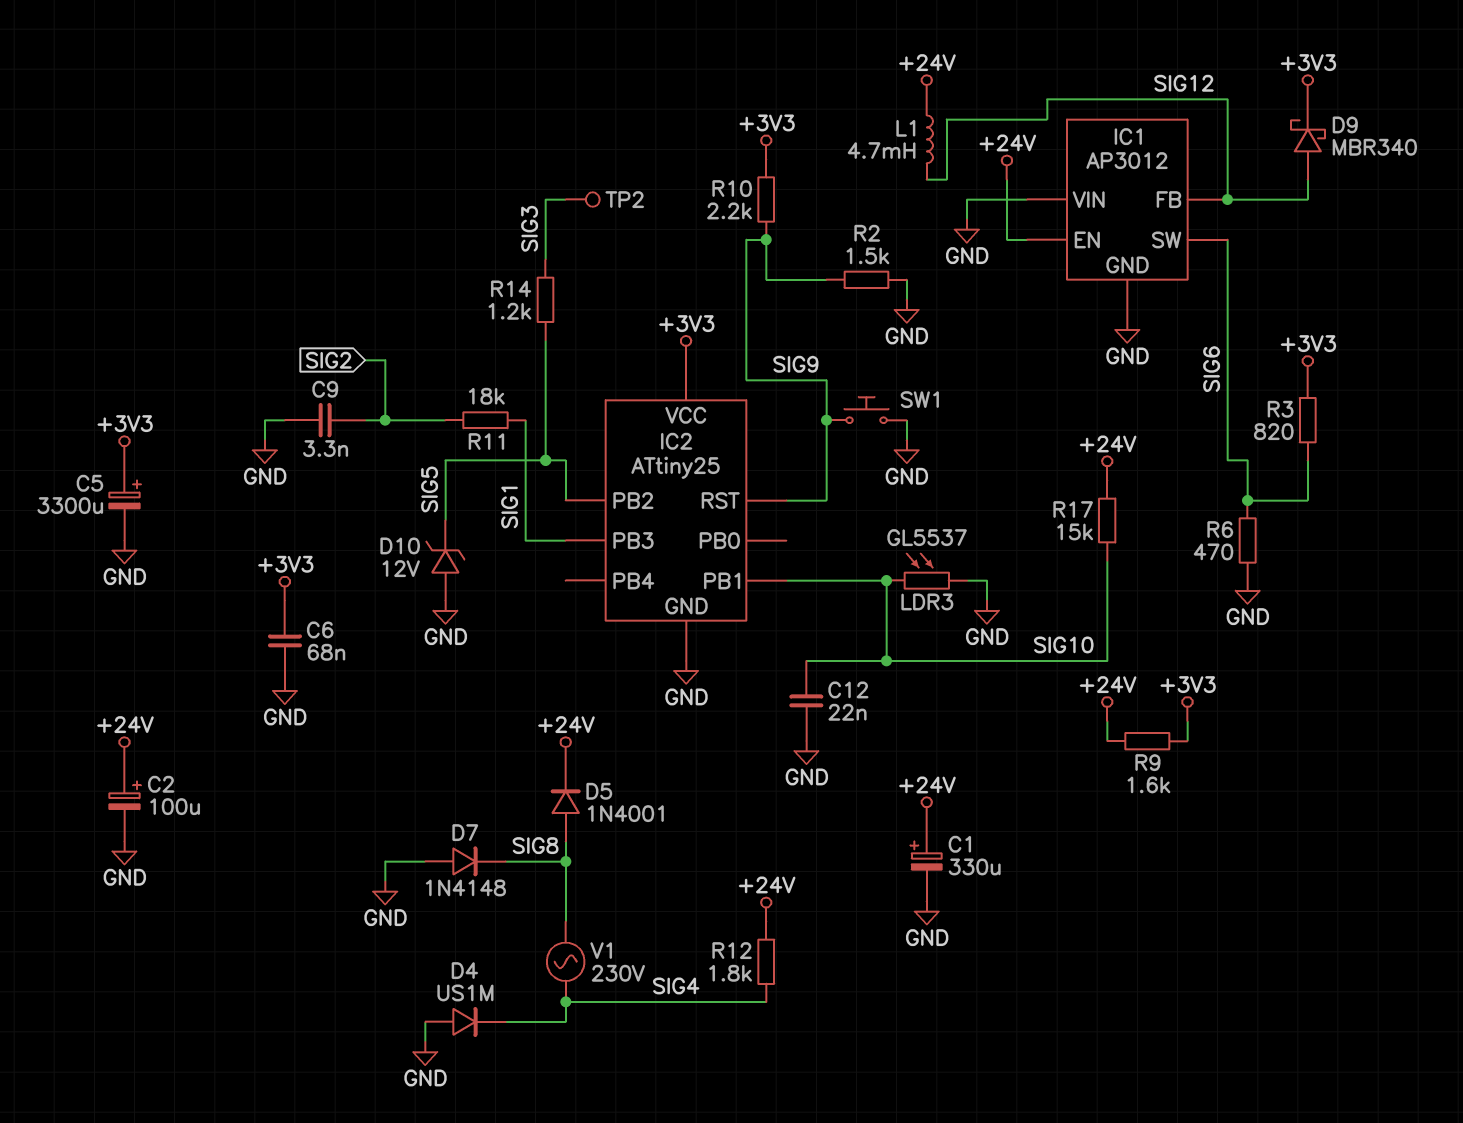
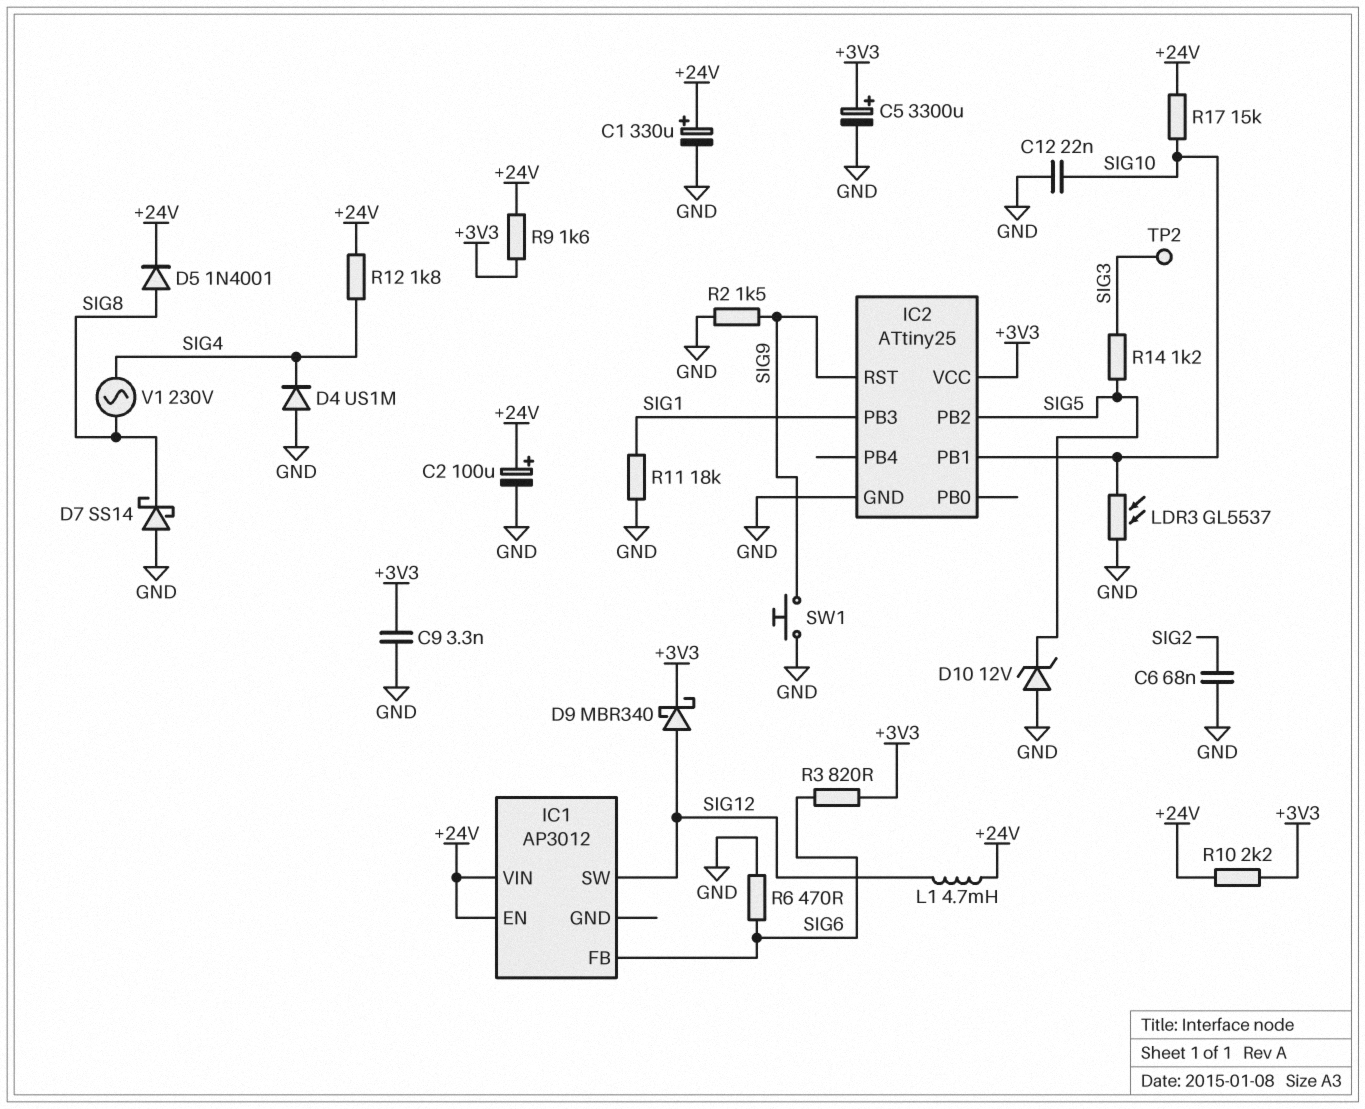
C6: 68nF (+3V3, GND) -> 68nF (GND, SIG2)
C9: 3.3nF (GND, SIG2) -> 3.3nF (+3V3, GND)
D7: diode 1N4148 (A GND, K SIG8) -> schottky SS14 (A GND, K SIG8)
IC1 pin FB: SIG12 -> SIG6
IC1 pin GND: GND -> none
IC1 pin SW: SIG6 -> SIG12
IC1 pin VIN: GND -> +24V
R10: 2.2k (+3V3, SIG9) -> 2.2k (+3V3, +24V)
R11: 18k (SIG1, SIG2) -> 18k (GND, SIG1)

